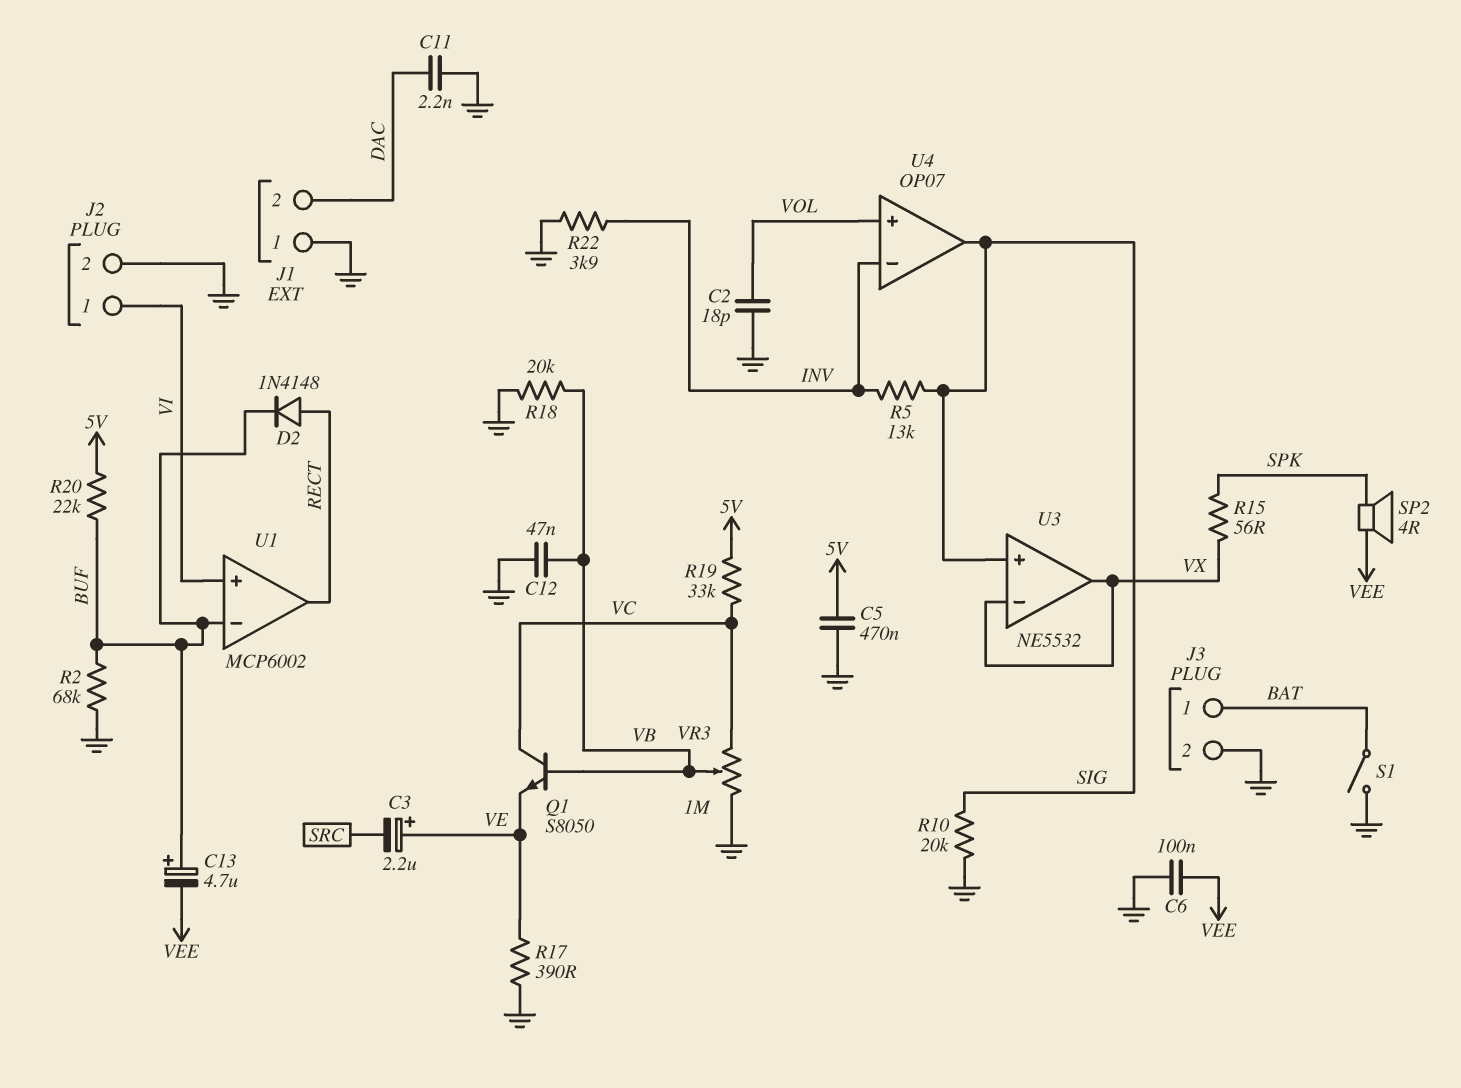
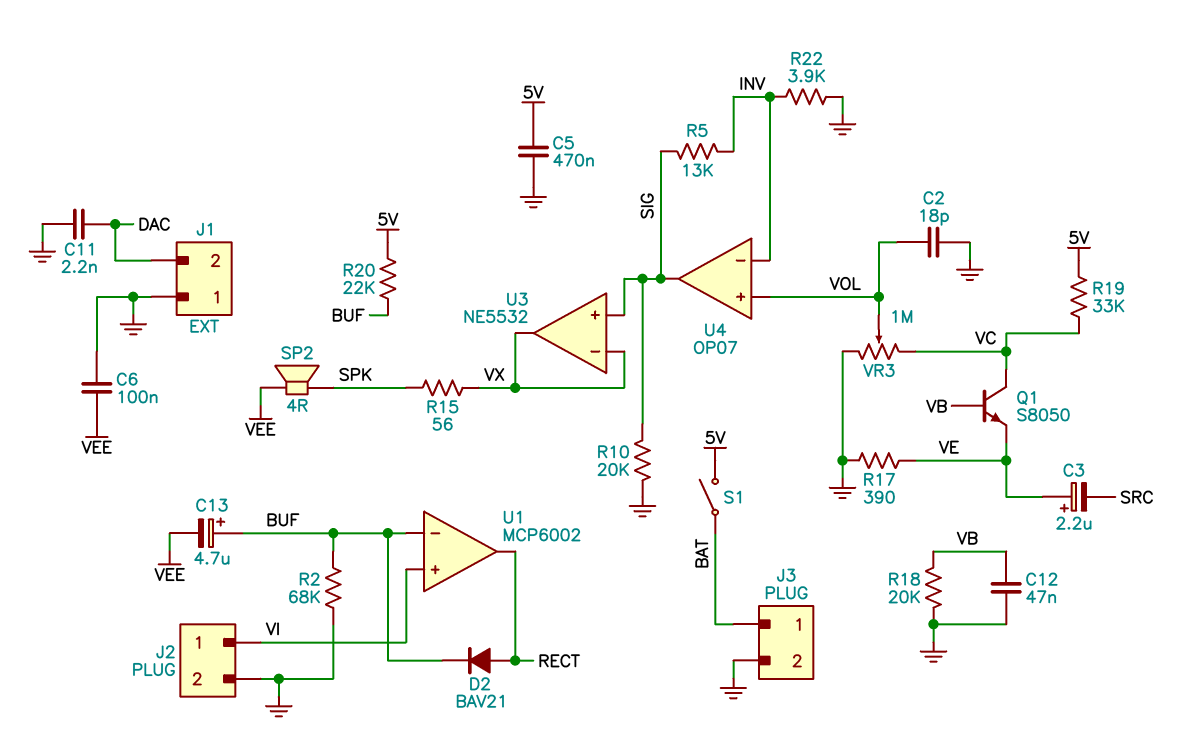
D2: diode 1N4148 (A RECT, K BUF) -> diode BAV21 (A RECT, K BUF)
S1: switch (BAT, GND) -> switch (5V, BAT)
VR3: 1M (GND, VC, wiper VB) -> 1M (GND, VC, wiper VOL)

